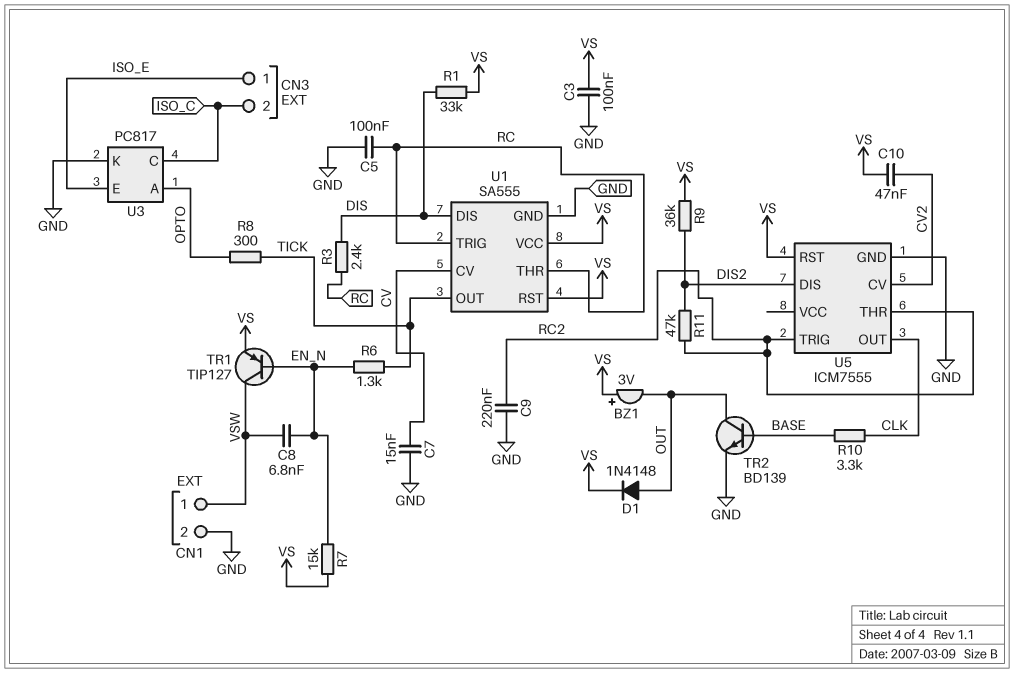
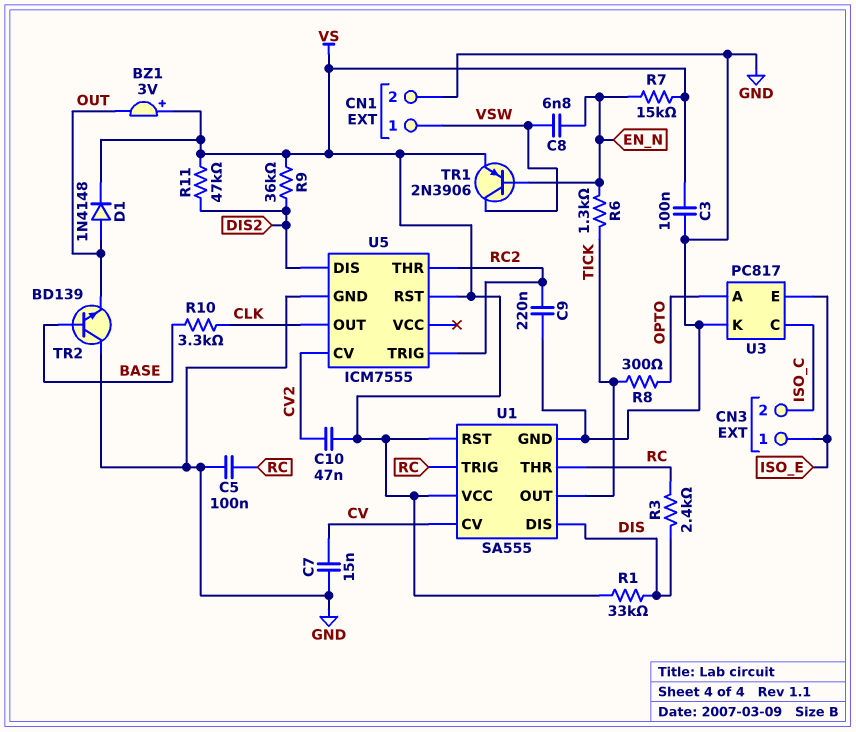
R11: 47k (DIS2, RC2) -> 47k (DIS2, VS)
TR1: PNP TIP127 (B EN_N, C VSW, E VS) -> PNP 2N3906 (B EN_N, C VSW, E VS)
TR2: NPN BD139 (B BASE, C OUT, E GND) -> NPN BD139 (B BASE, C GND, E OUT)

